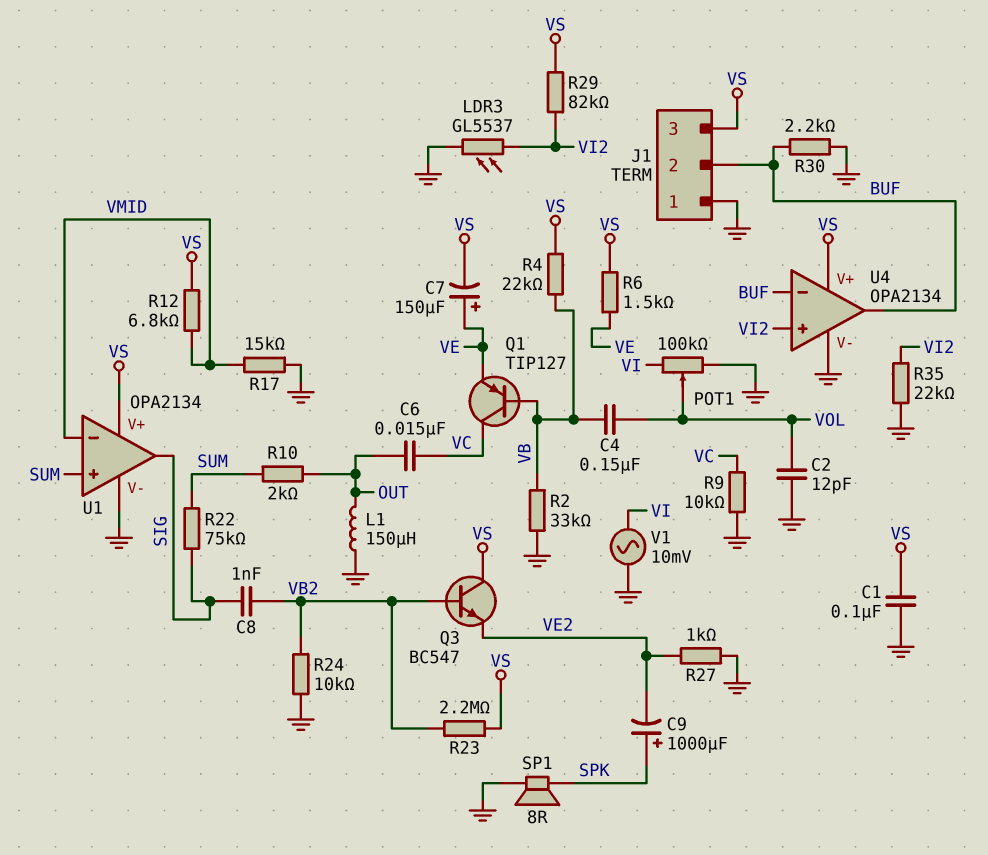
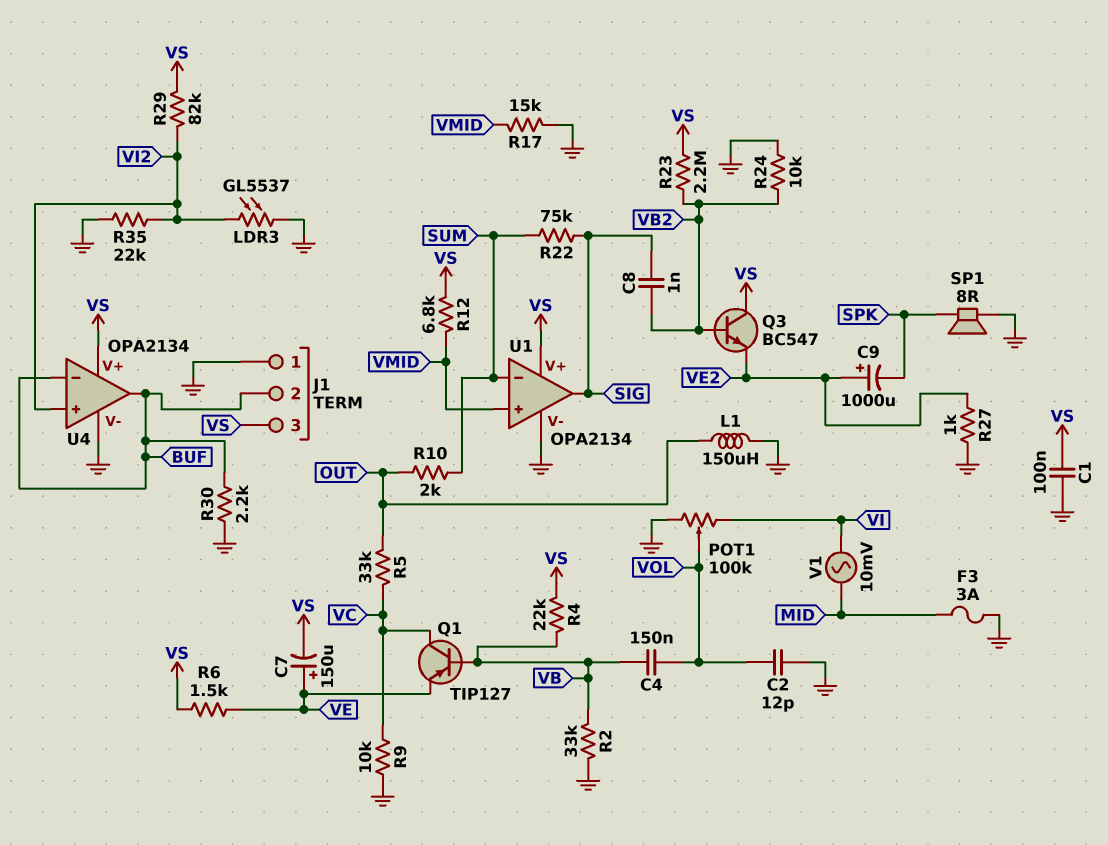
C6: 15nF (OUT, VC) -> none
C9: 1000uF (plus SPK, minus VE2) -> 1000uF (plus VE2, minus SPK)
F3: none -> 3A (GND, MID)
R5: none -> 33k (OUT, VC)
U1 pin in+: SUM -> VMID
U1 pin in-: VMID -> SUM
V1: AC 10mV (GND, VI) -> AC 10mV (MID, VI)

